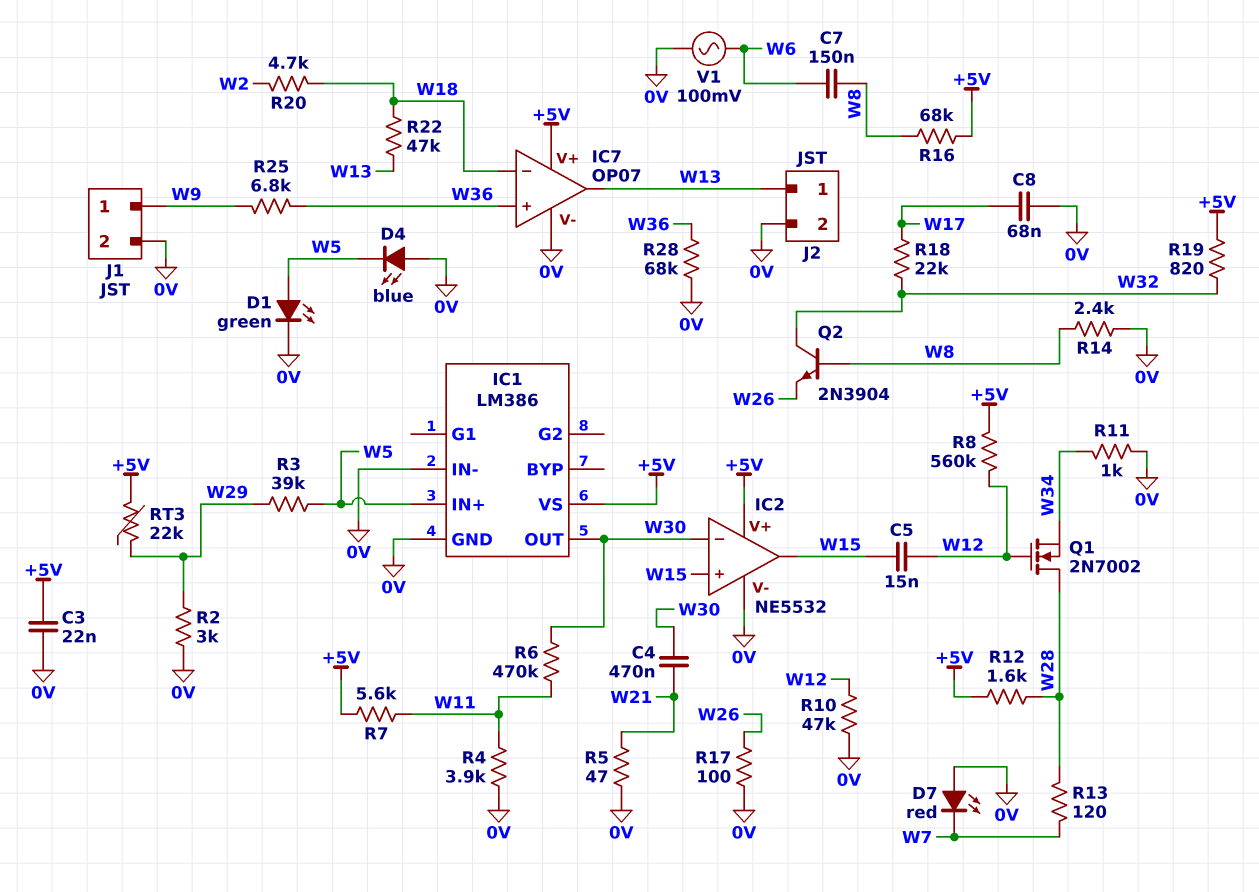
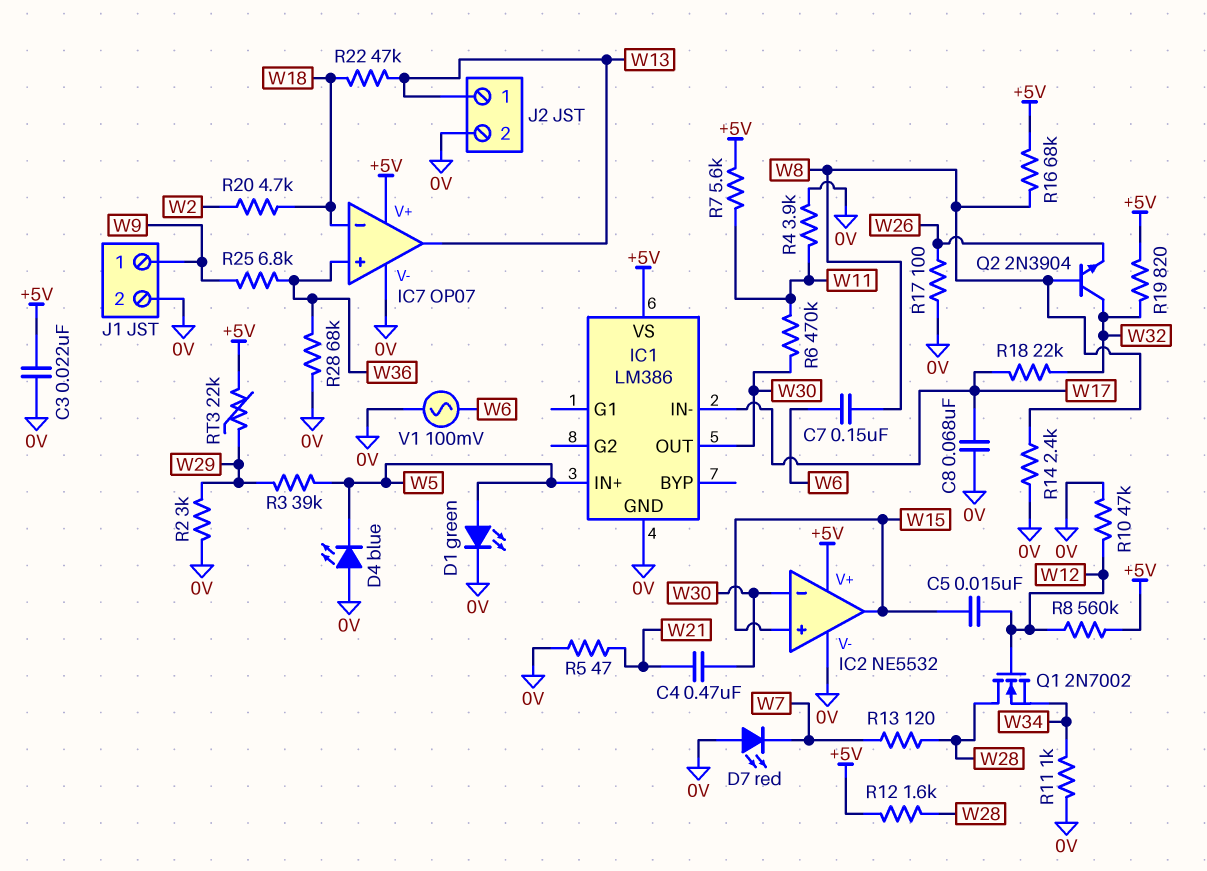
IC1 pin IN-: 0V -> W17

